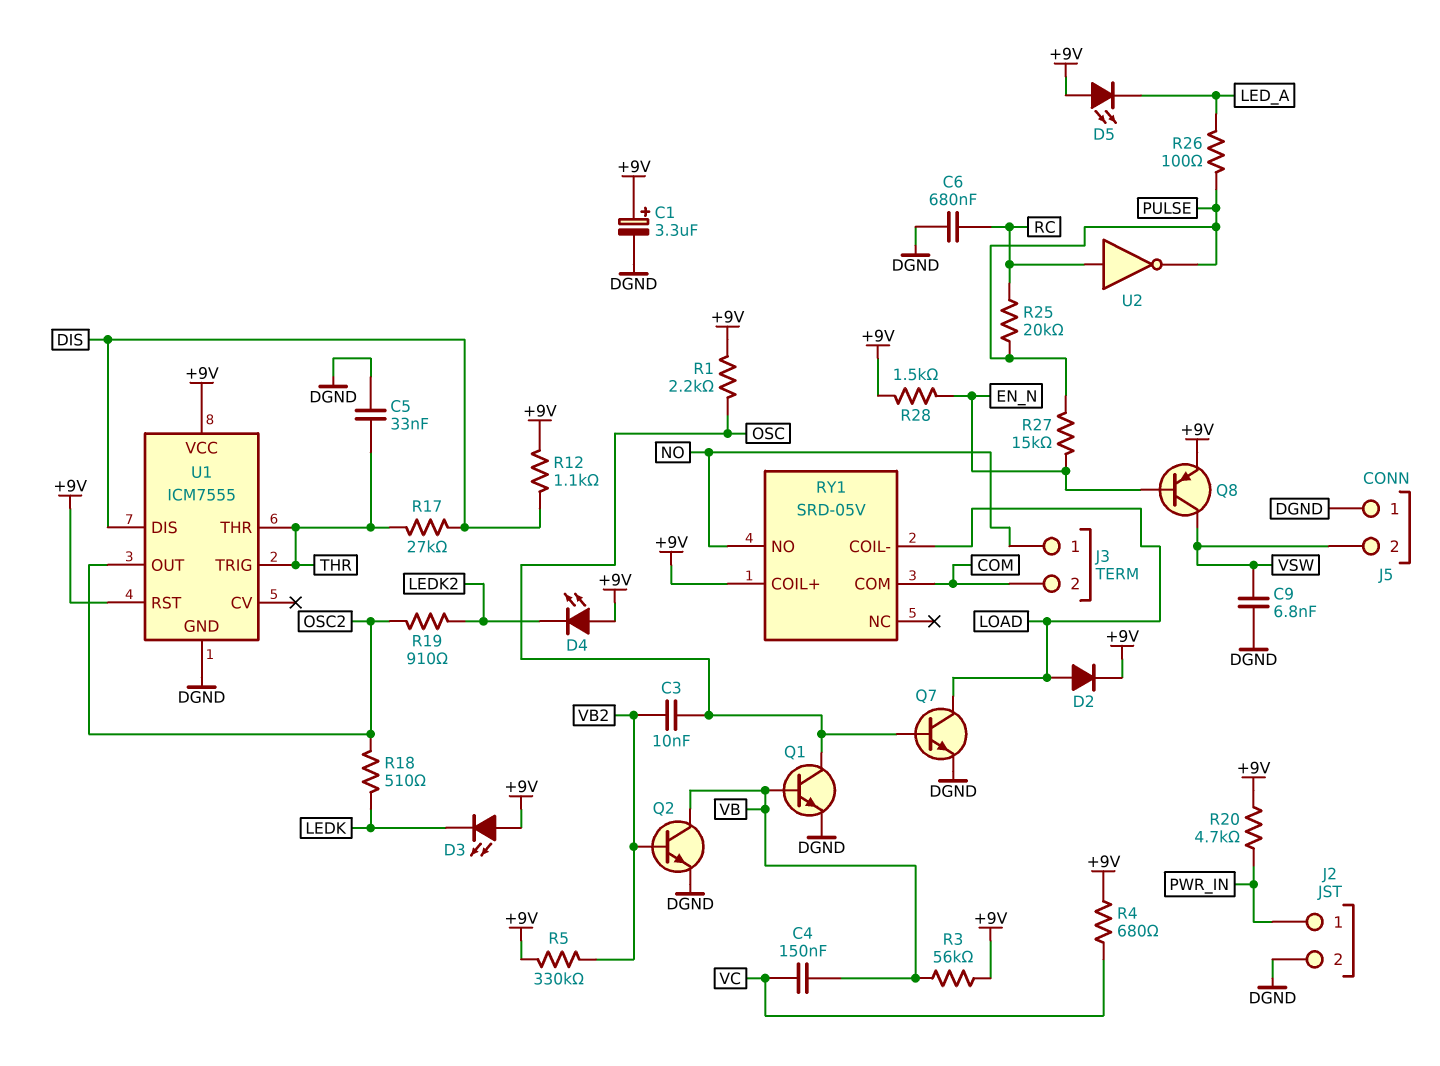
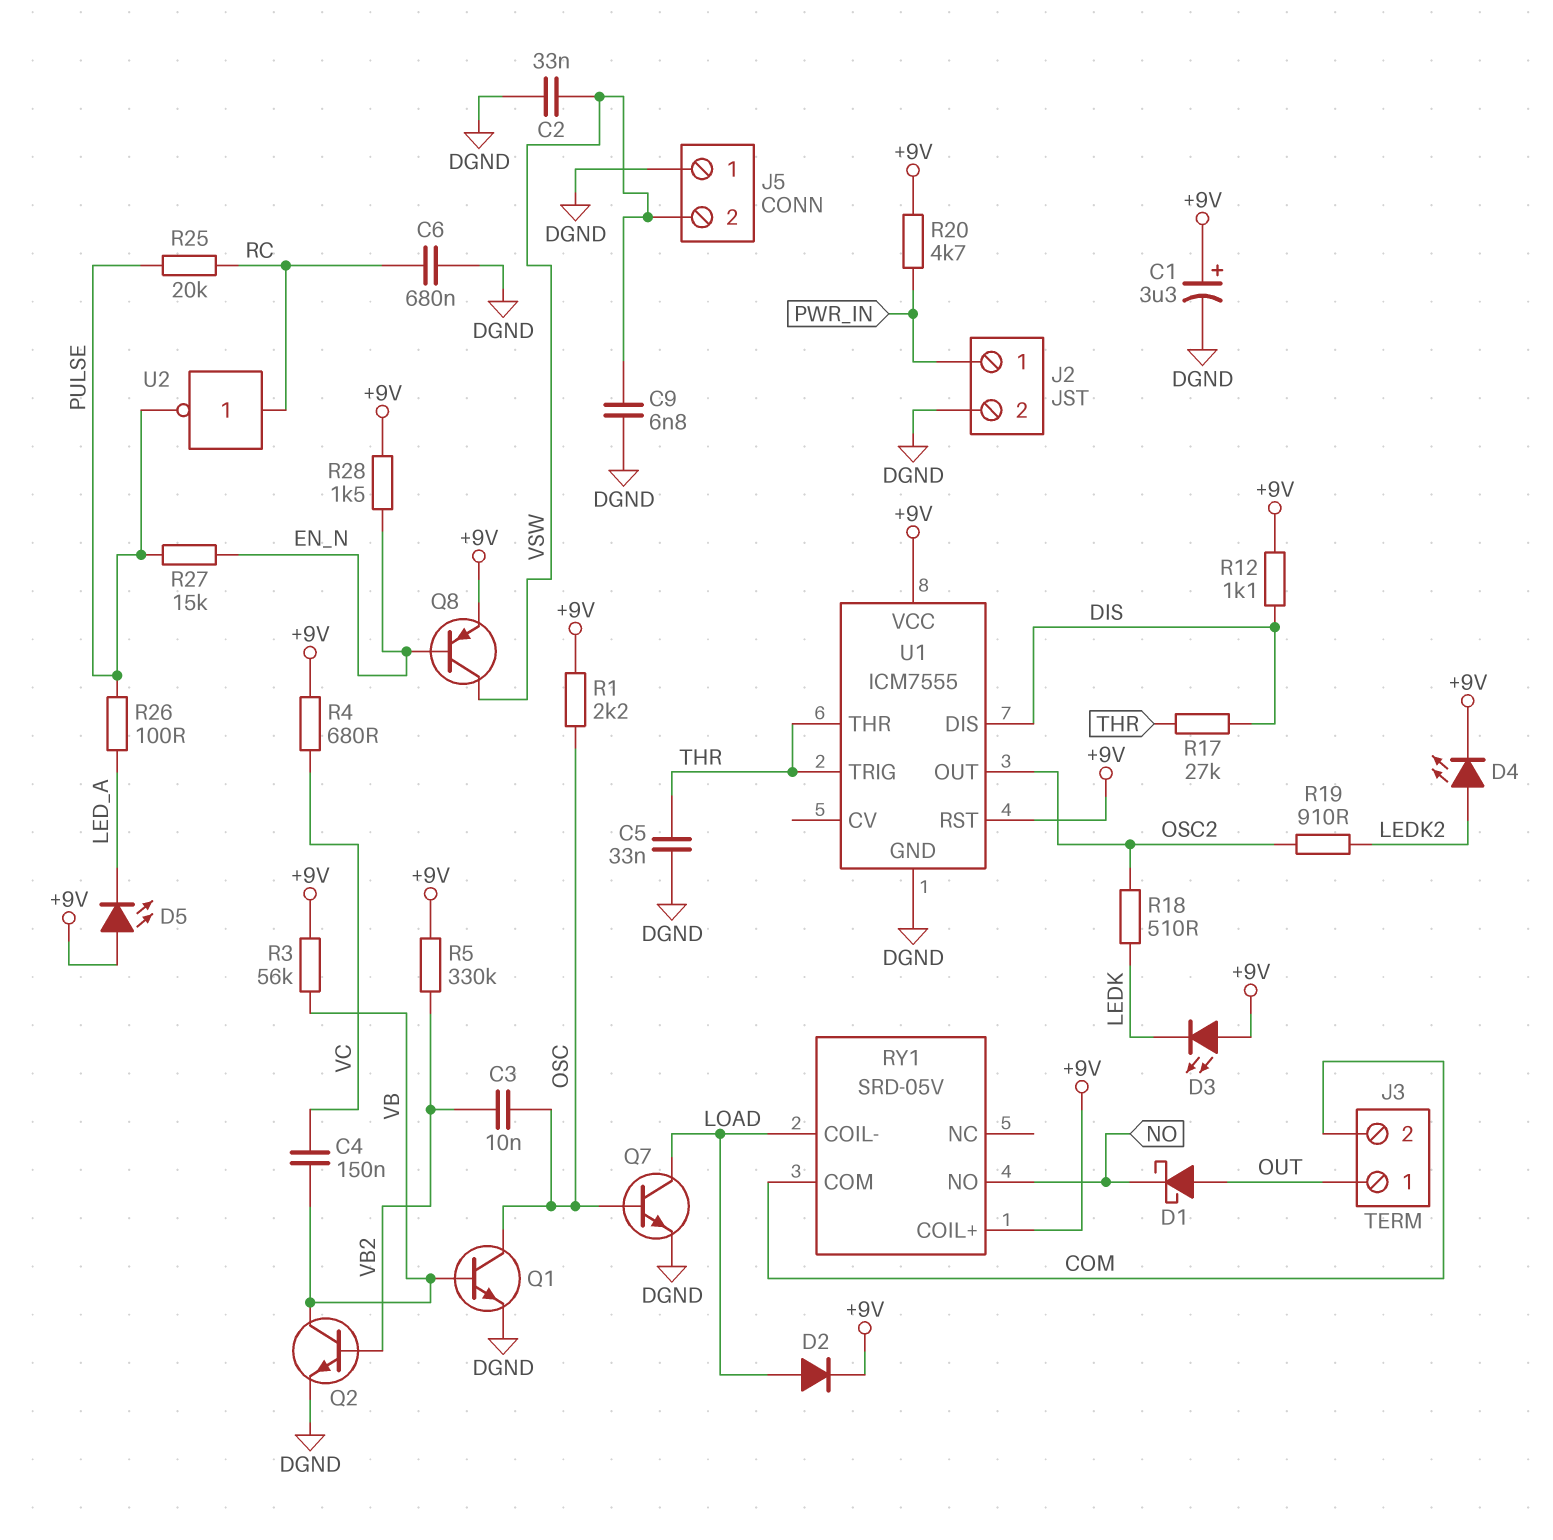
C2: none -> 33nF (DGND, VSW)
D1: none -> schottky (A OUT, K NO)
D4: LED (A +9V, K LEDK2) -> LED (A LEDK2, K +9V)
J3 pin 1: NO -> OUT

